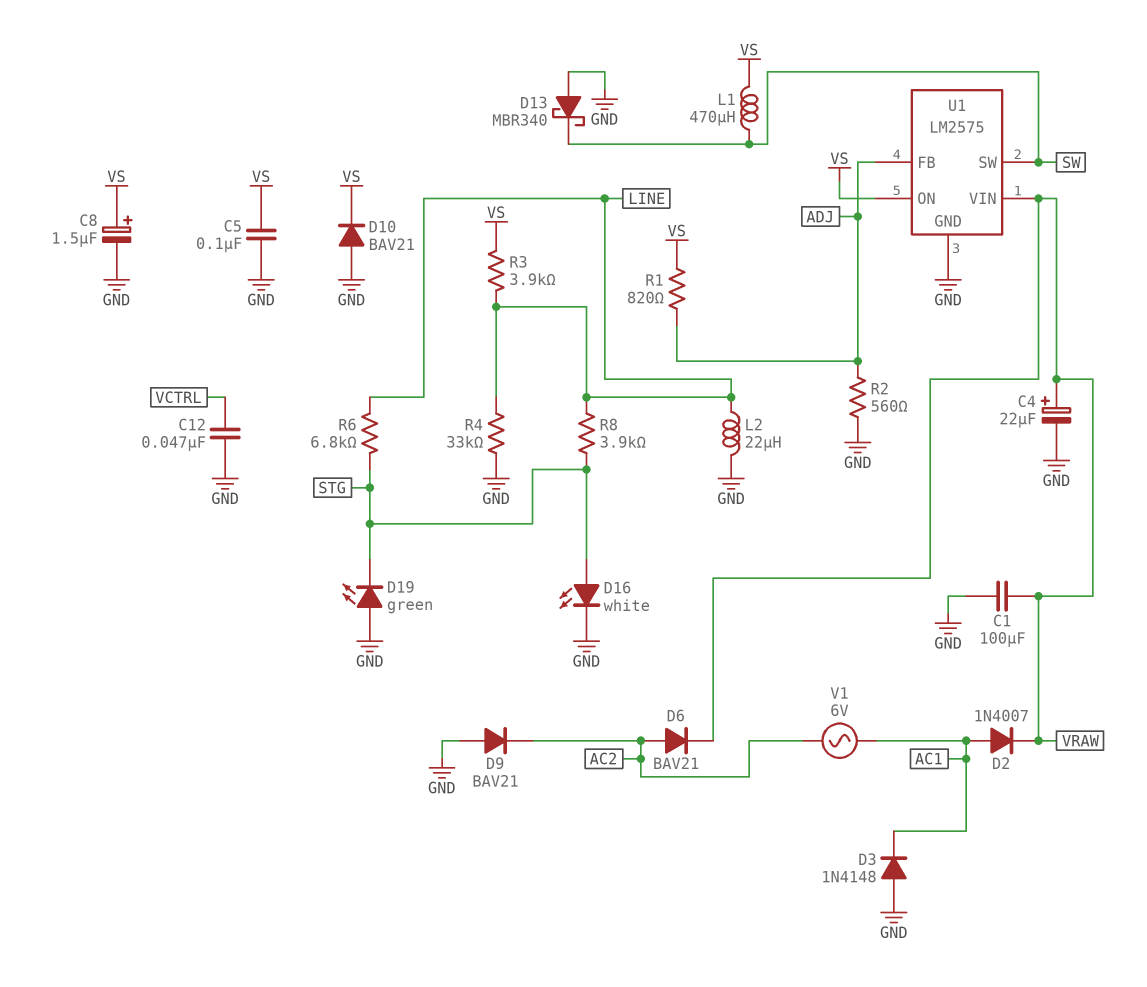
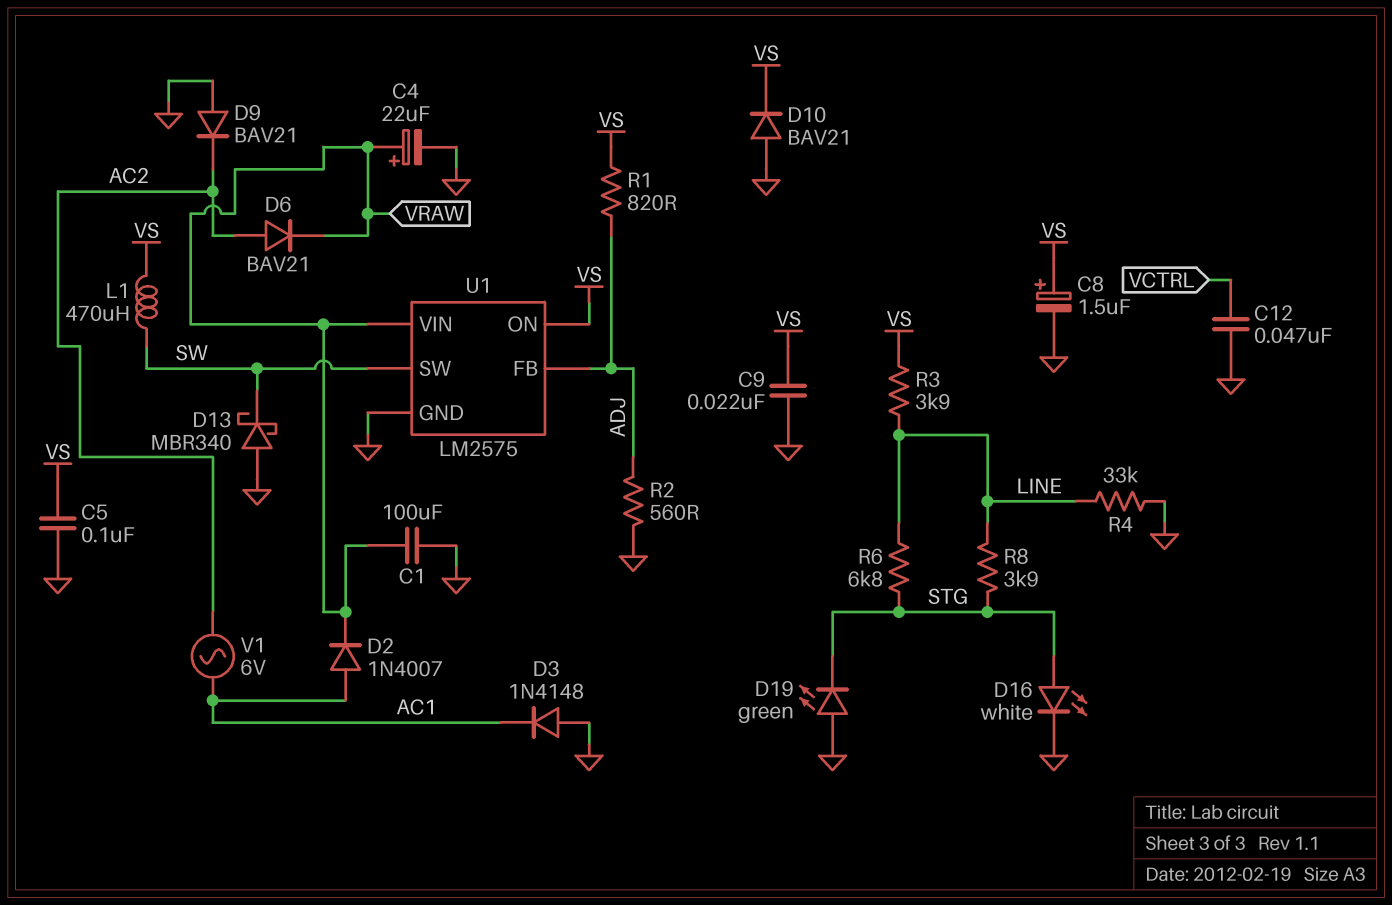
C9: none -> 22nF (GND, VS)
L2: 22uH (GND, LINE) -> none

